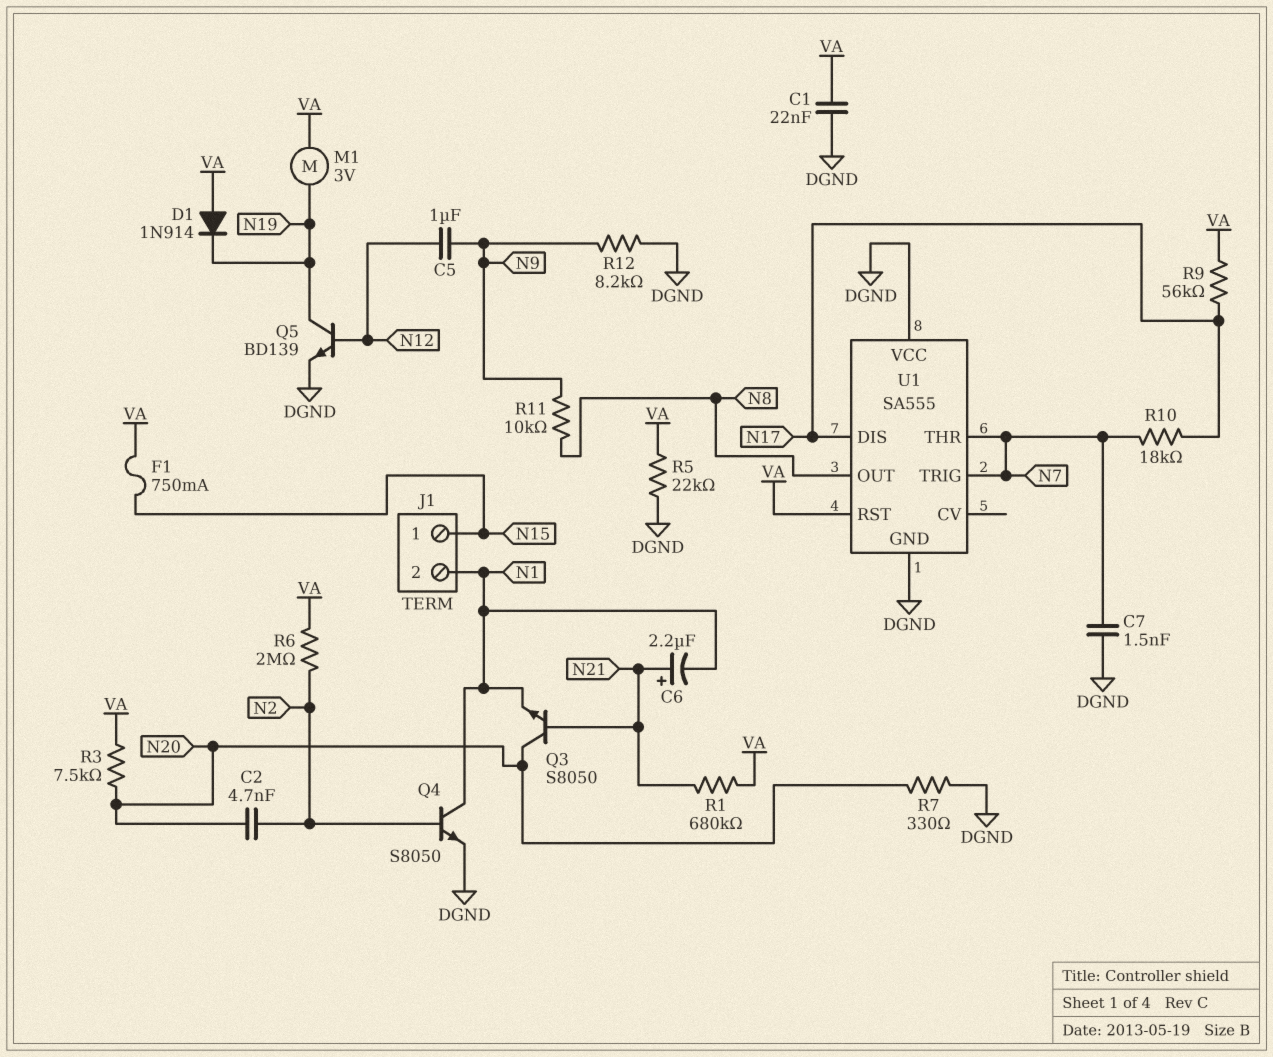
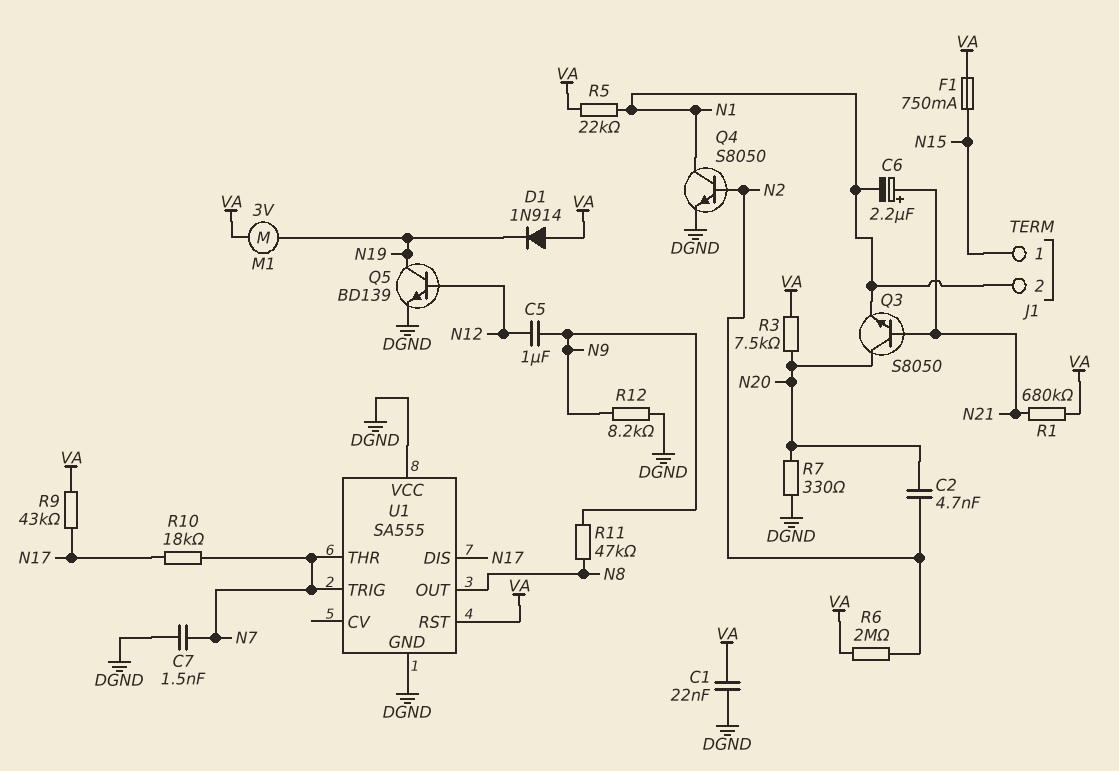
R5: 22k (DGND, VA) -> 22k (N1, VA)
R9: 56k (N17, VA) -> 43k (N17, VA)
R11: 10k (N8, N9) -> 47k (N8, N9)

